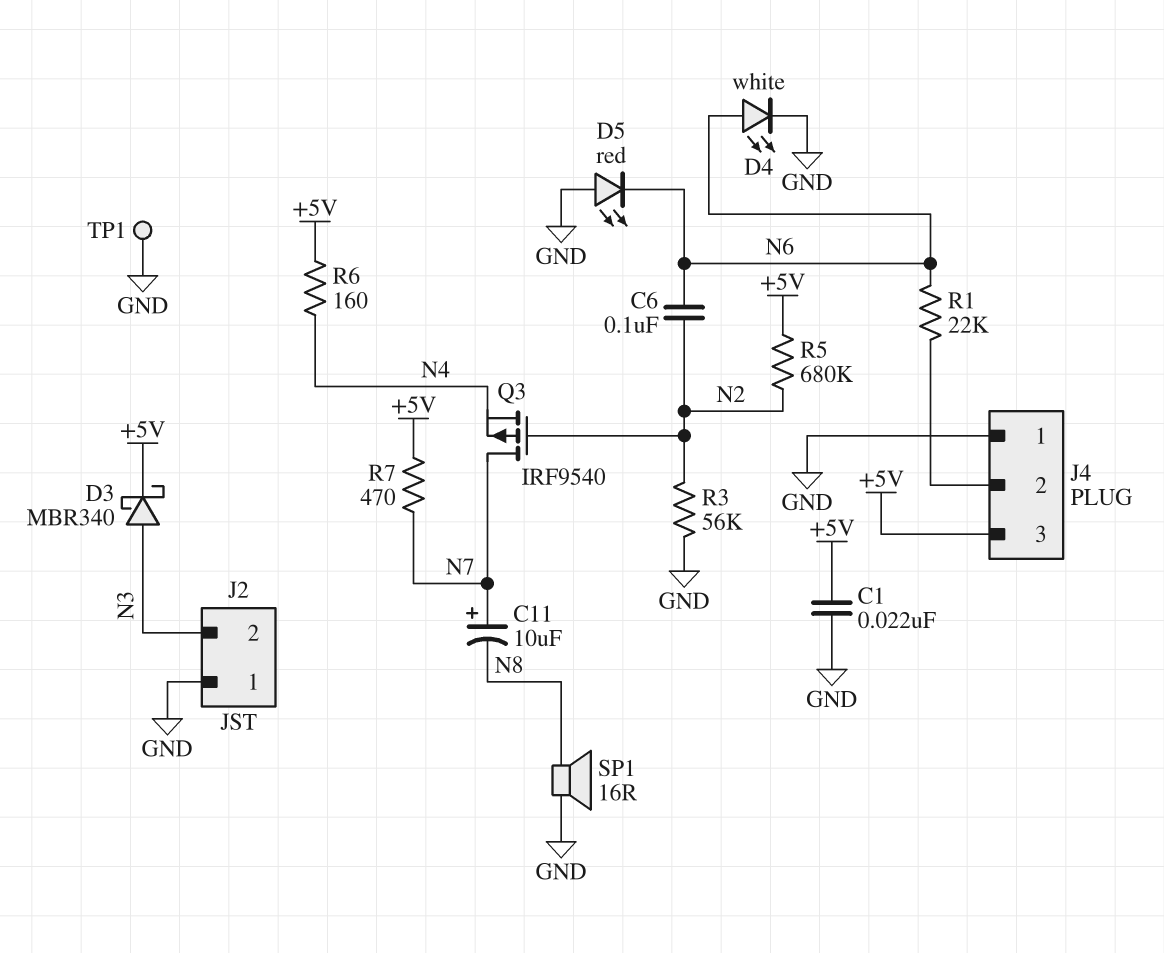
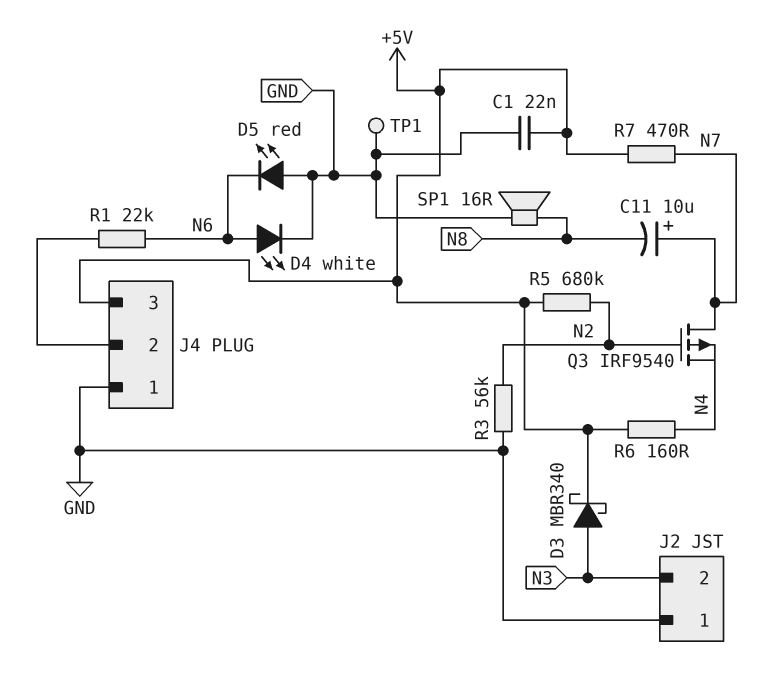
C6: 100nF (N2, N6) -> none

